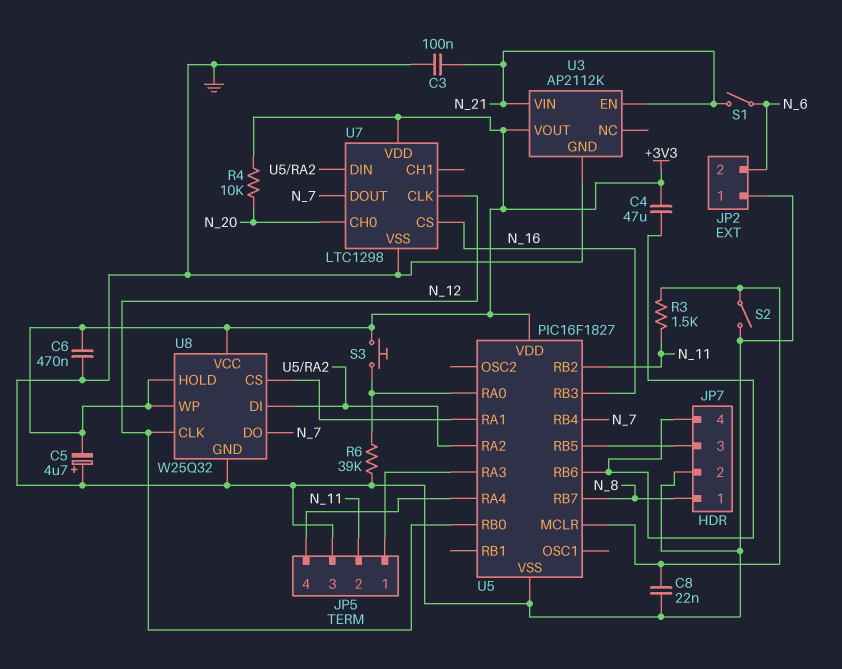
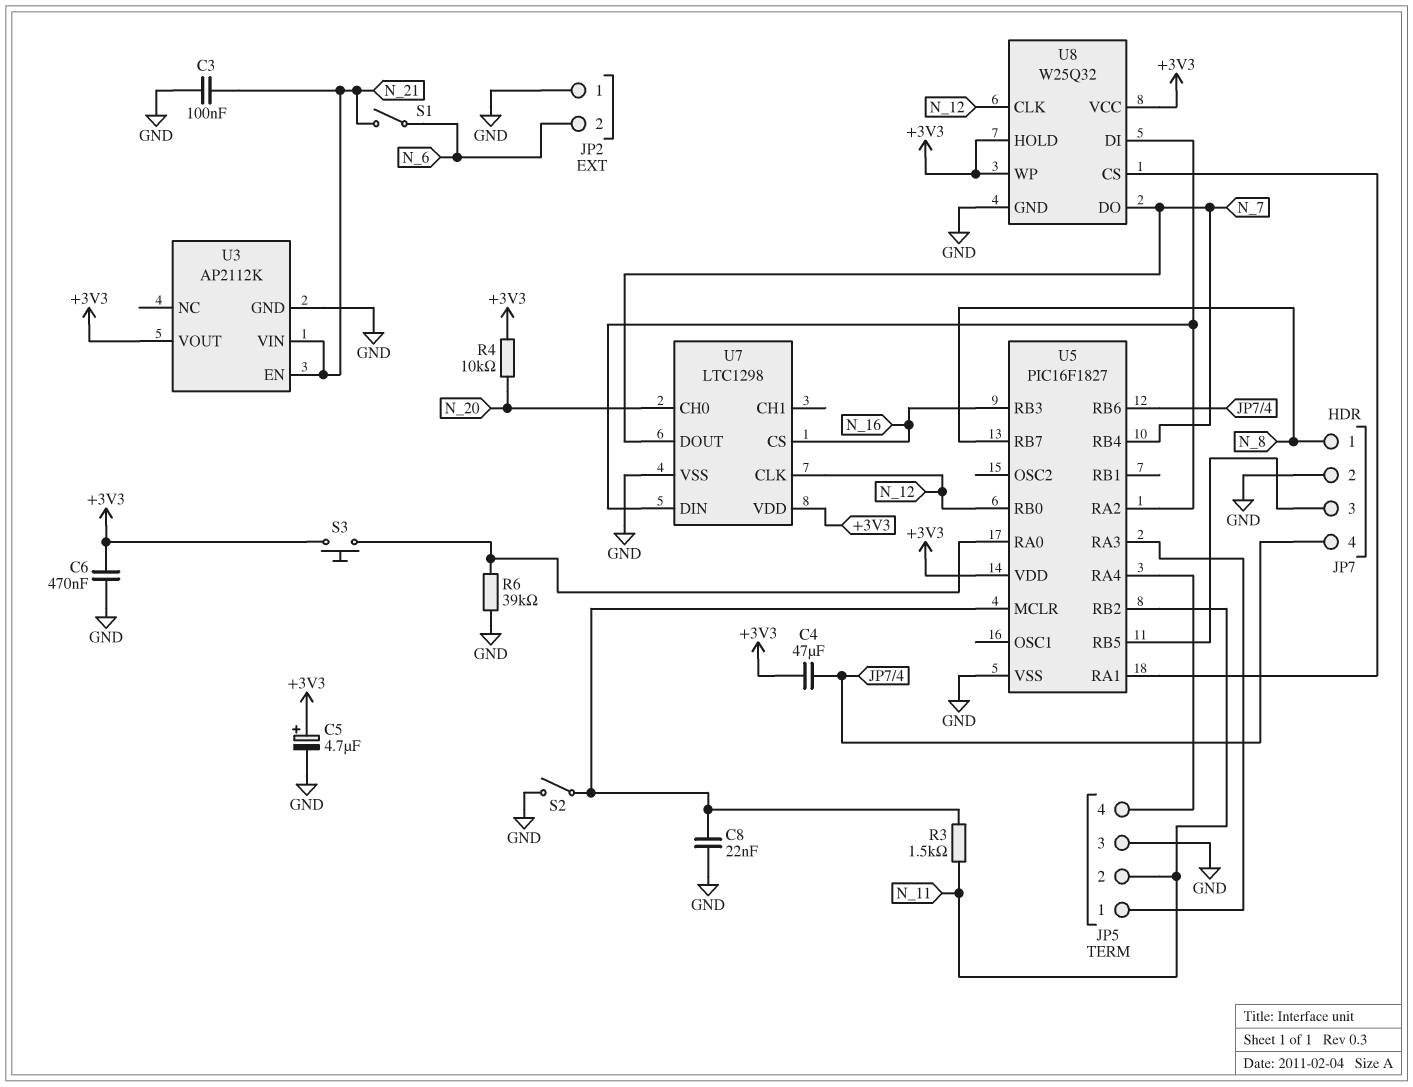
C5: 4.7uF (plus GND, minus +3V3) -> 4.7uF (plus +3V3, minus GND)

